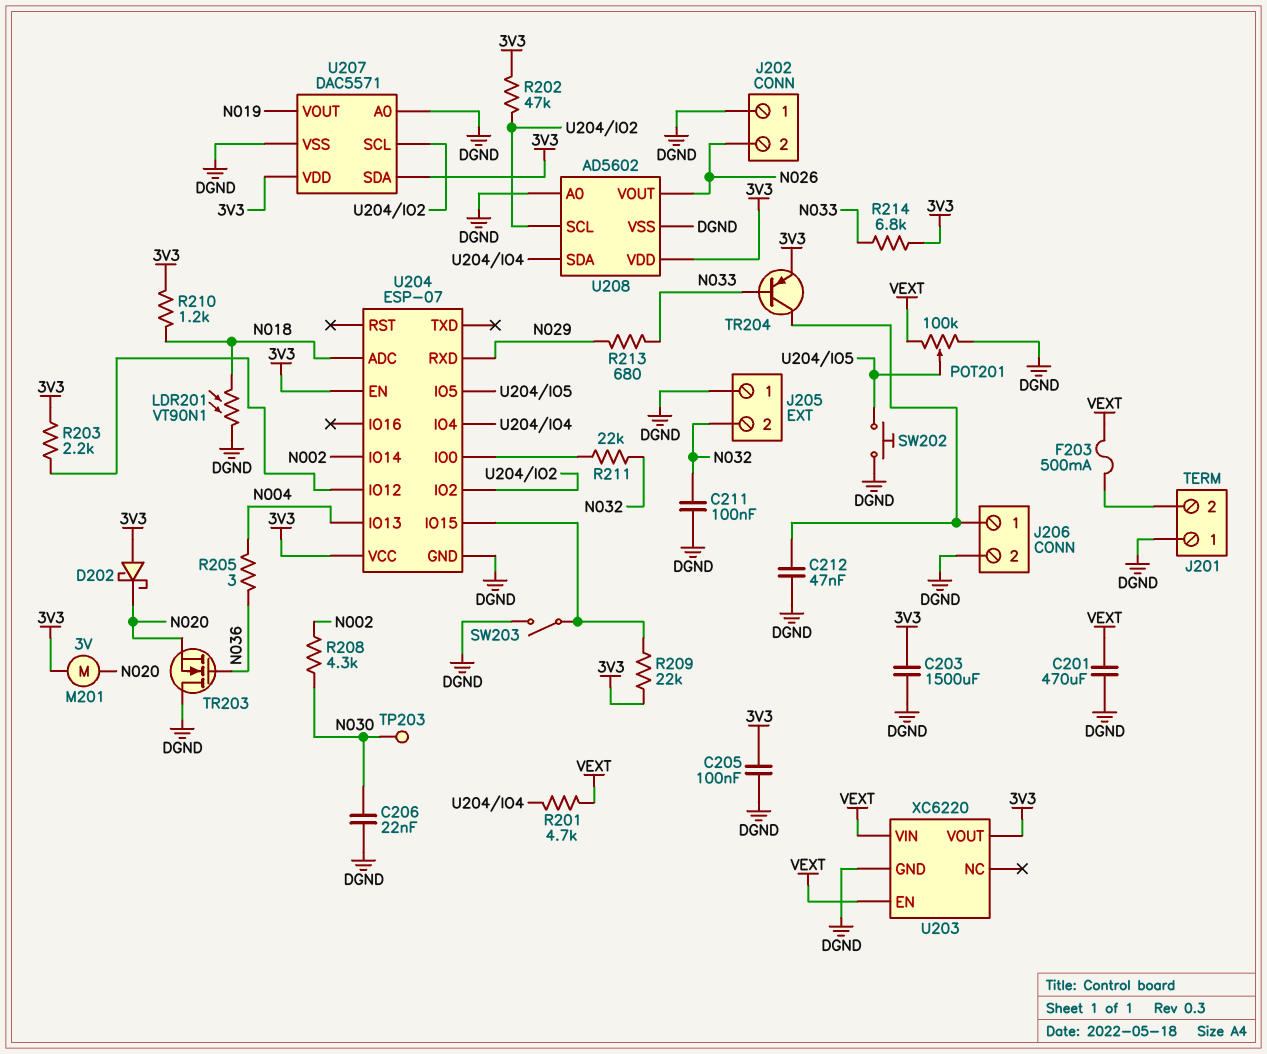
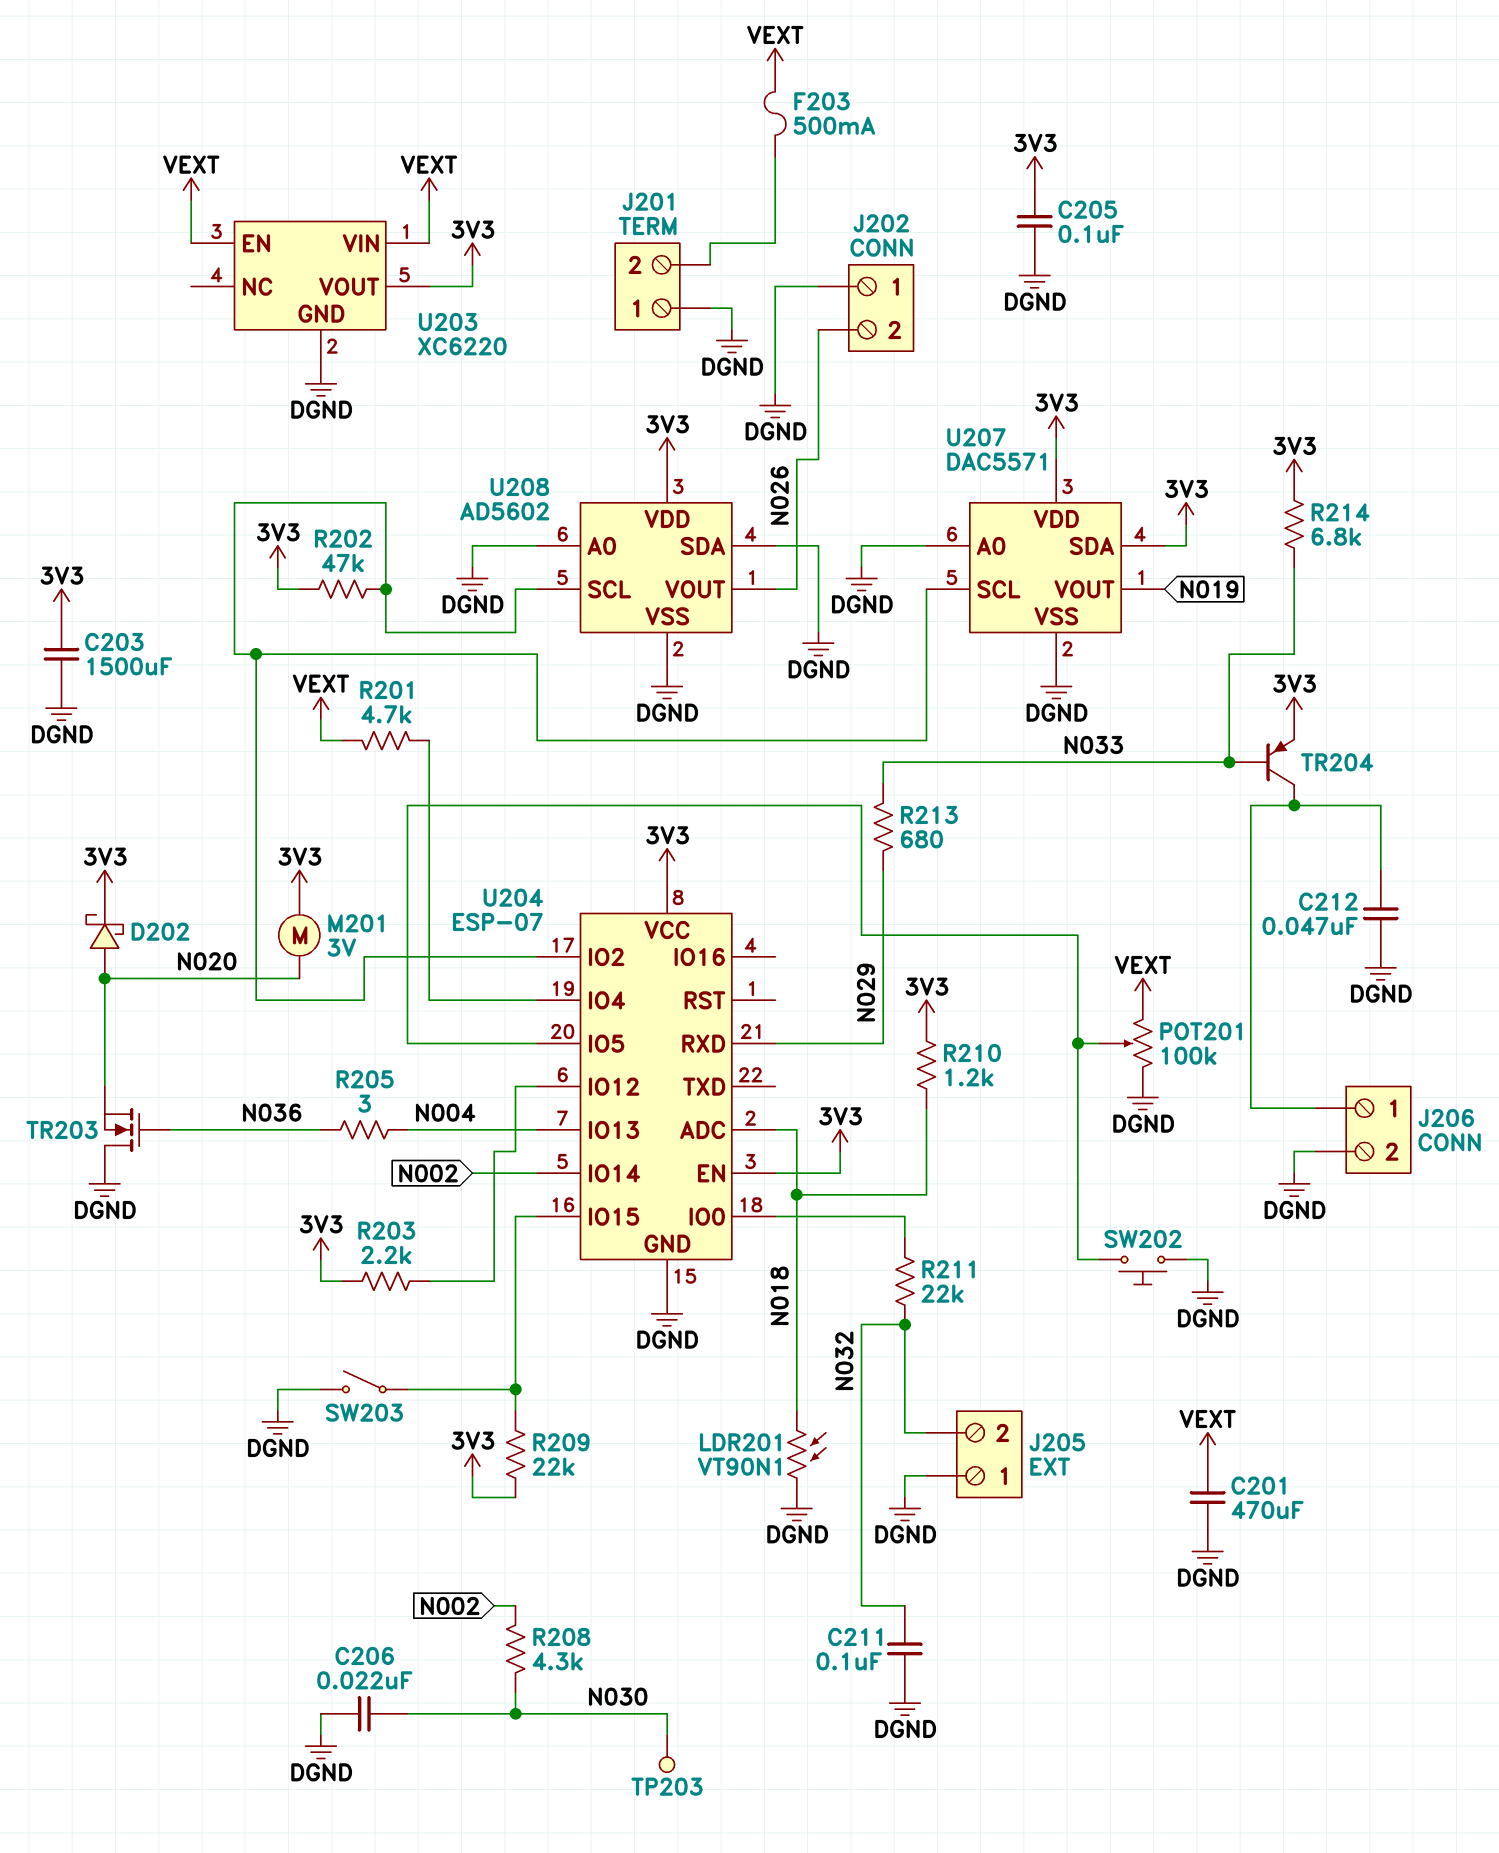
D202: schottky (A 3V3, K N020) -> schottky (A N020, K 3V3)
U208 pin SDA: U204/IO4 -> DGND

